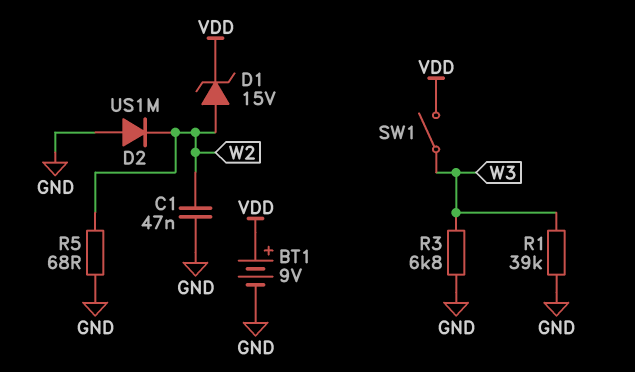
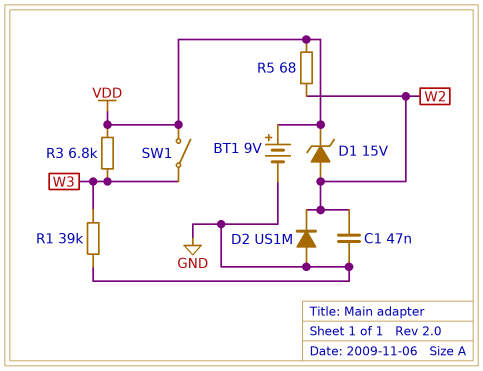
R3: 6.8k (GND, W3) -> 6.8k (VDD, W3)
R5: 68 (GND, W2) -> 68 (VDD, W2)

